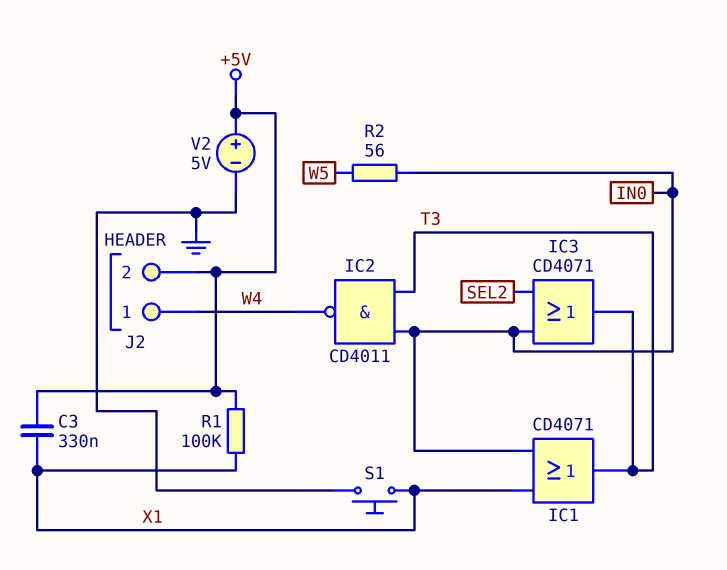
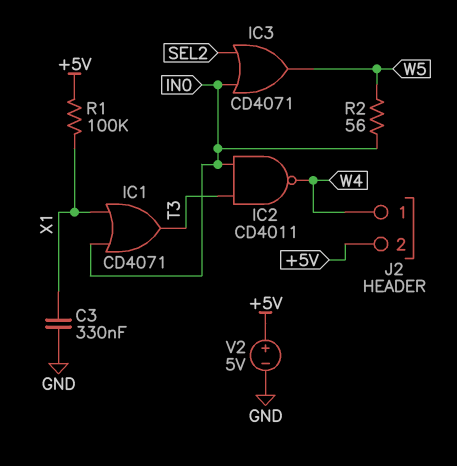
C3: 330nF (+5V, X1) -> 330nF (GND, X1)
IC3: OR CD4071 (in IN0, in SEL2, out T3) -> OR CD4071 (in IN0, in SEL2, out W5)
S1: button (GND, X1) -> none

